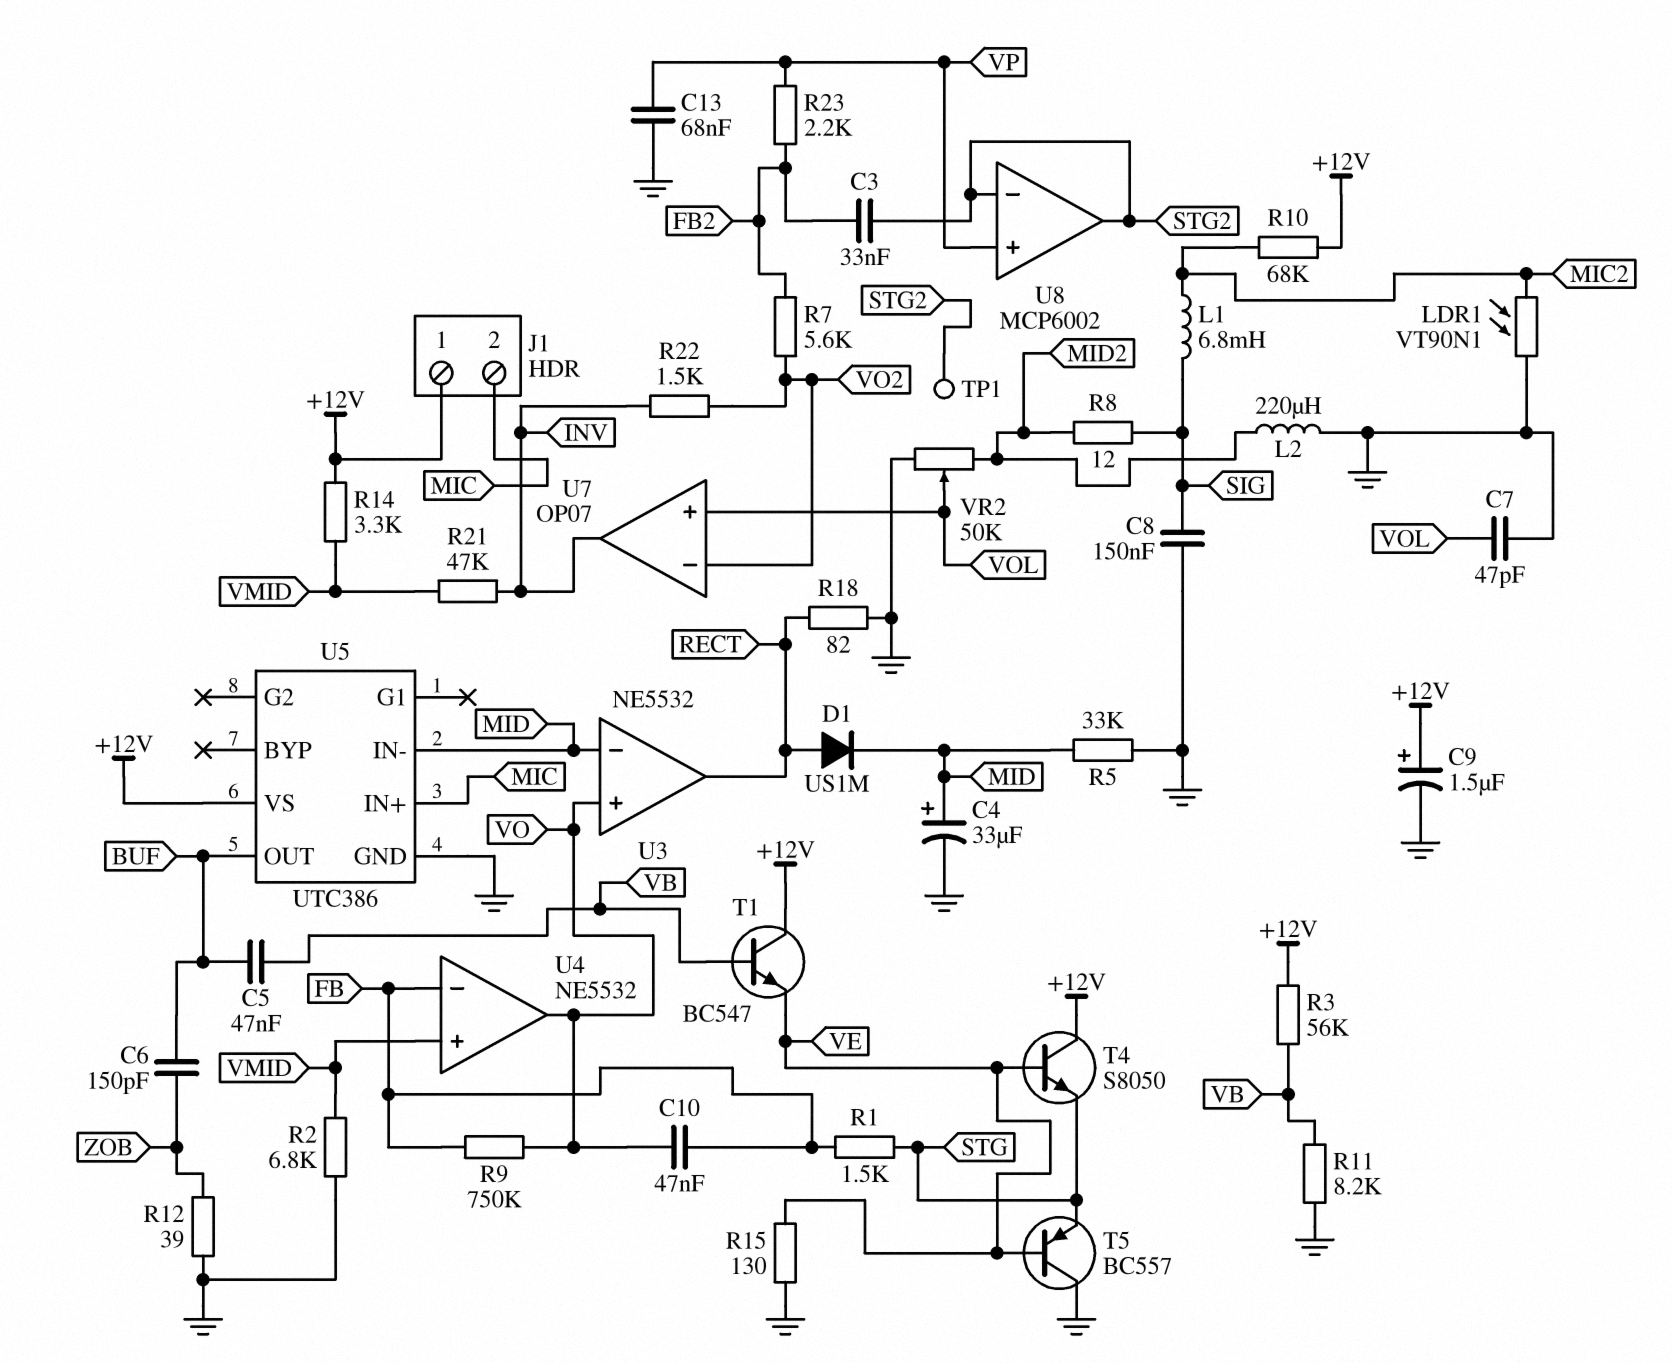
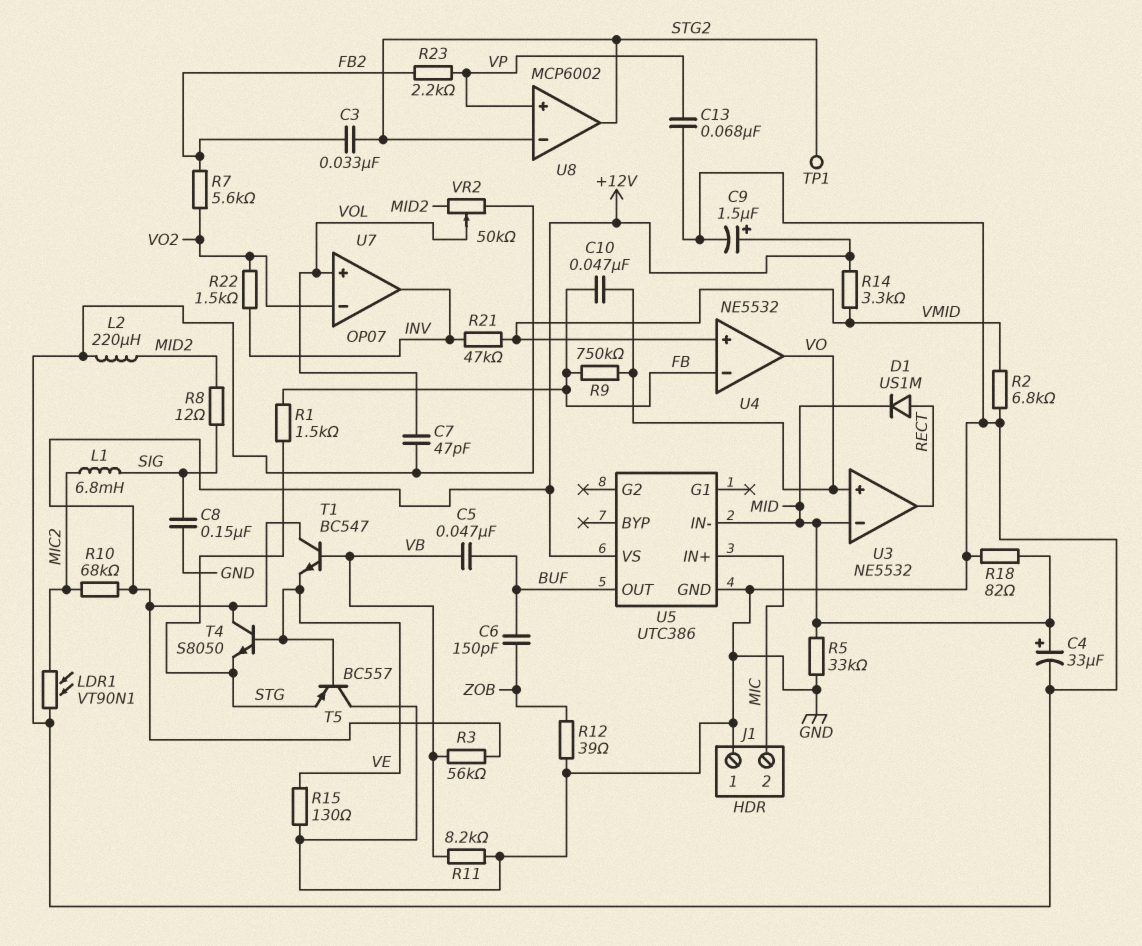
J1 pin 1: +12V -> GND
R18: 82 (GND, RECT) -> 82 (GND, MID)

